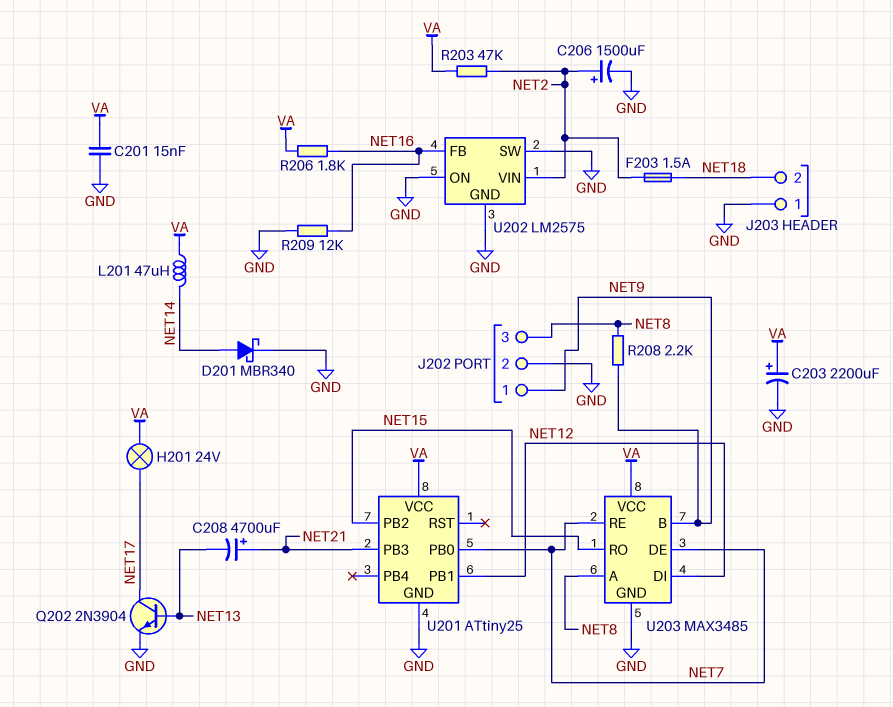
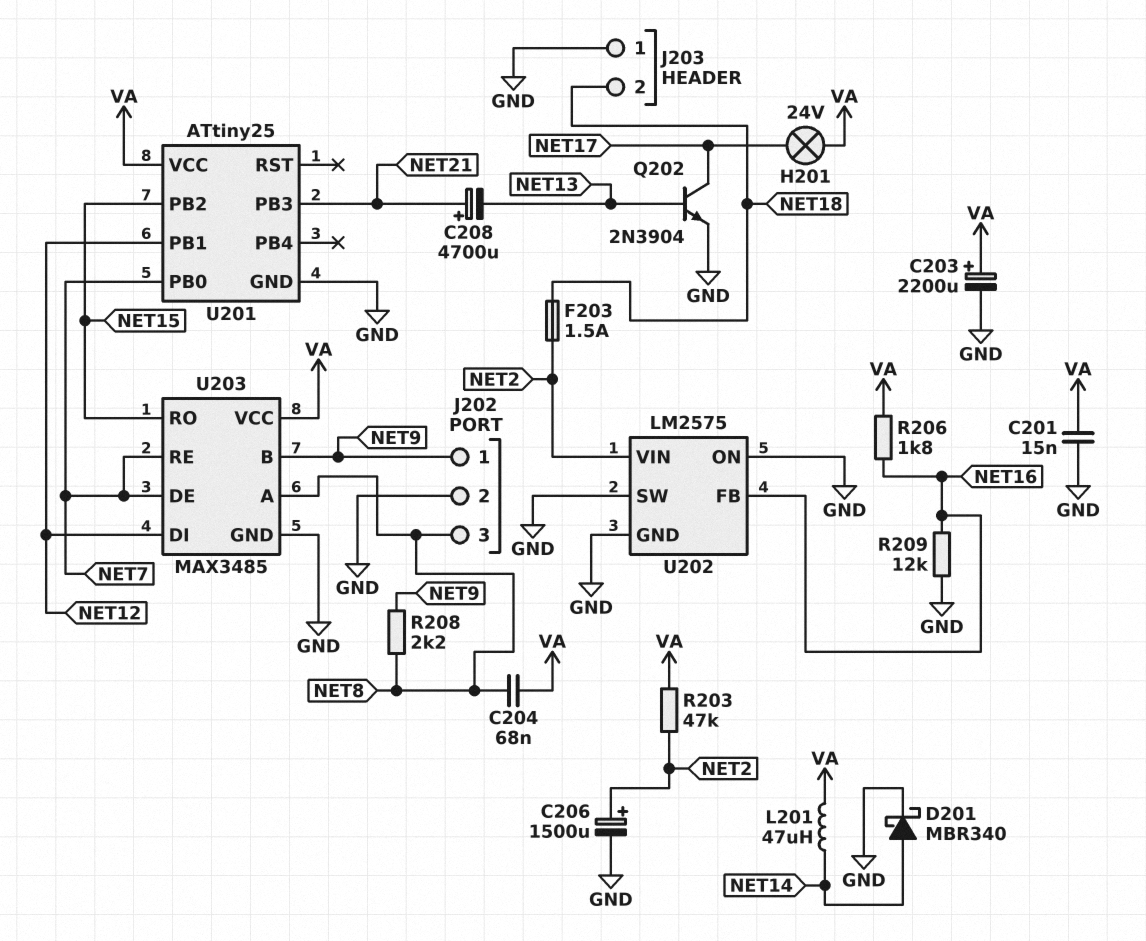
C204: none -> 68nF (NET8, VA)

